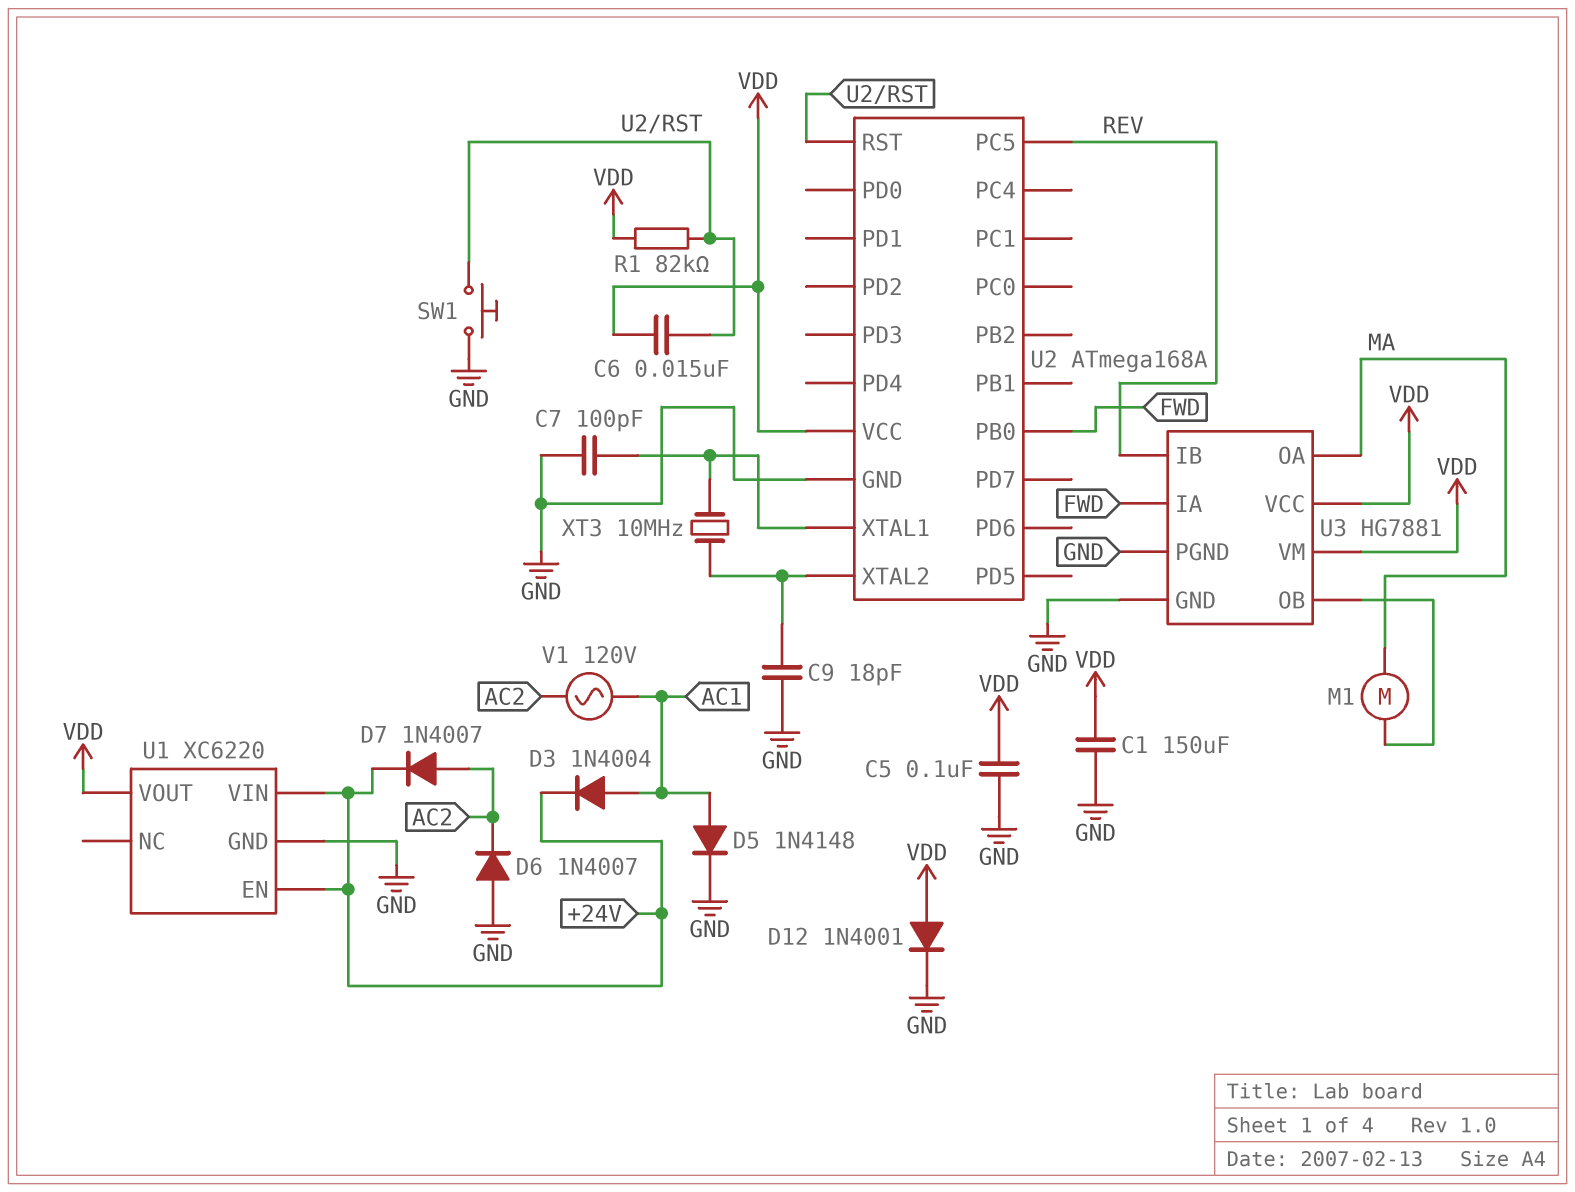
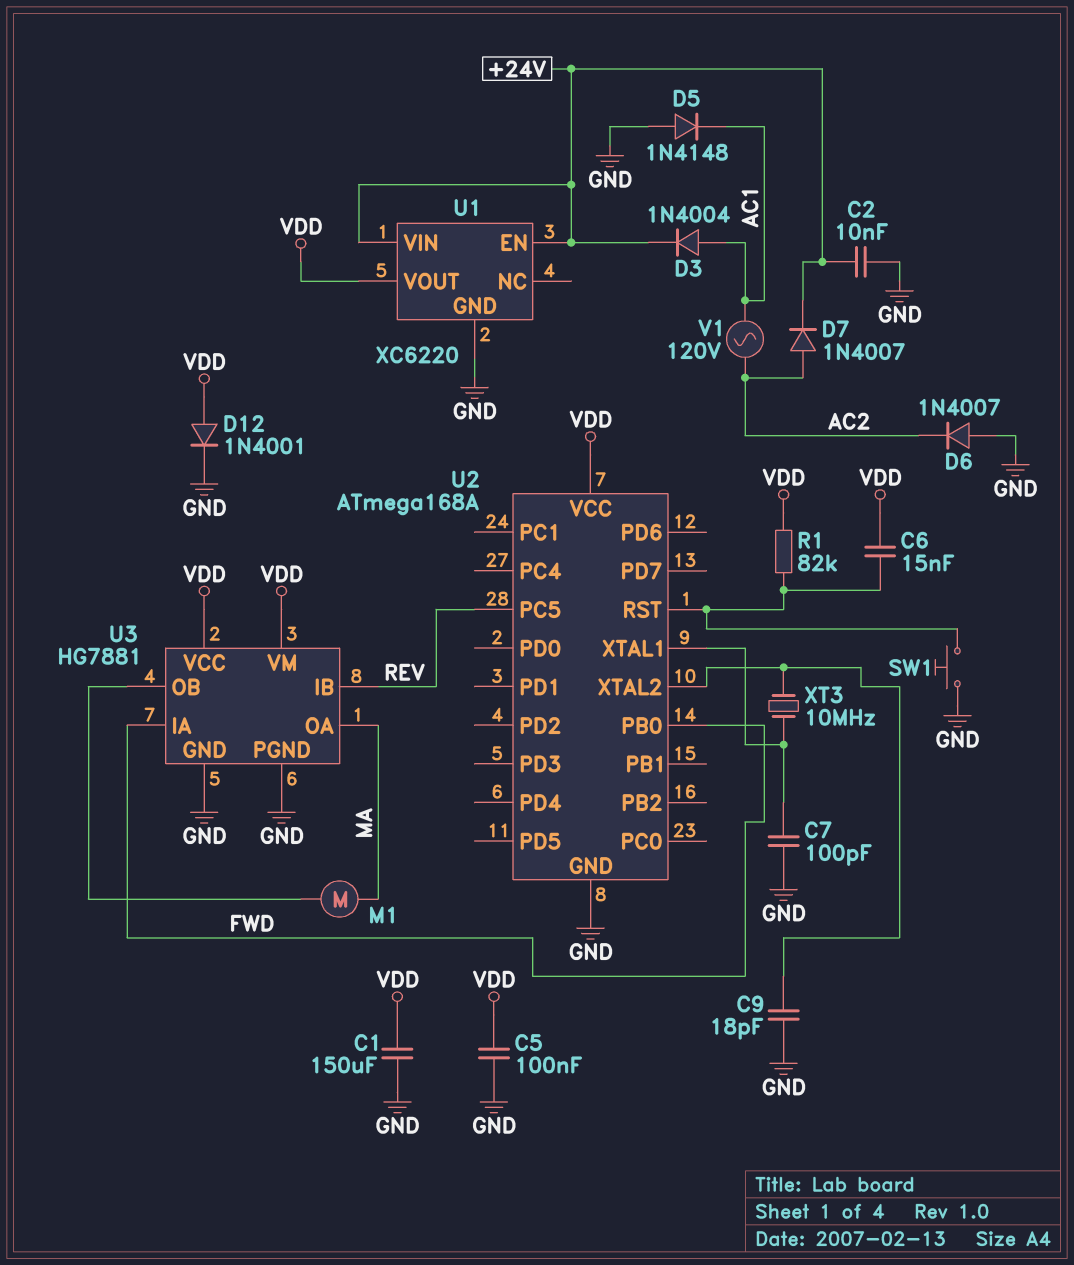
C2: none -> 10nF (+24V, GND)
D5: diode 1N4148 (A AC1, K GND) -> diode 1N4148 (A GND, K AC1)

